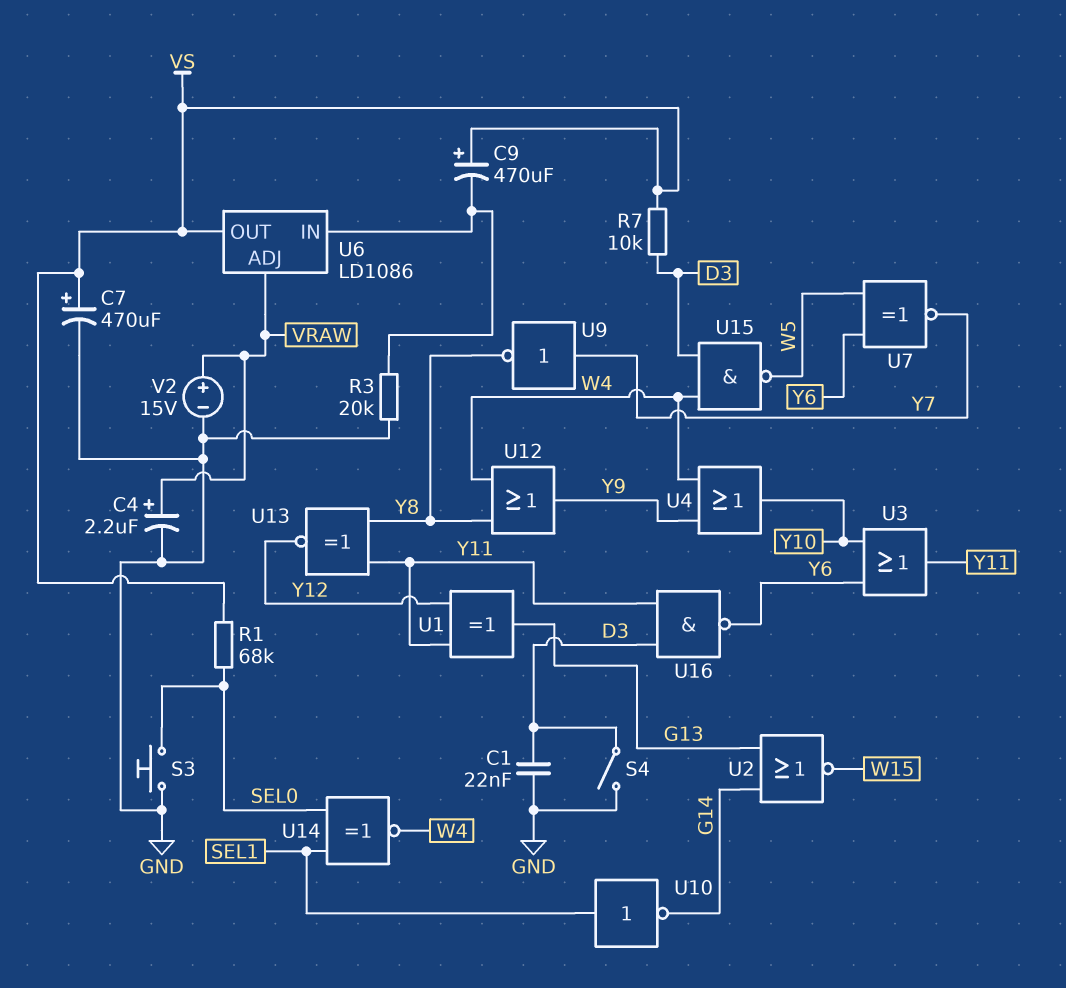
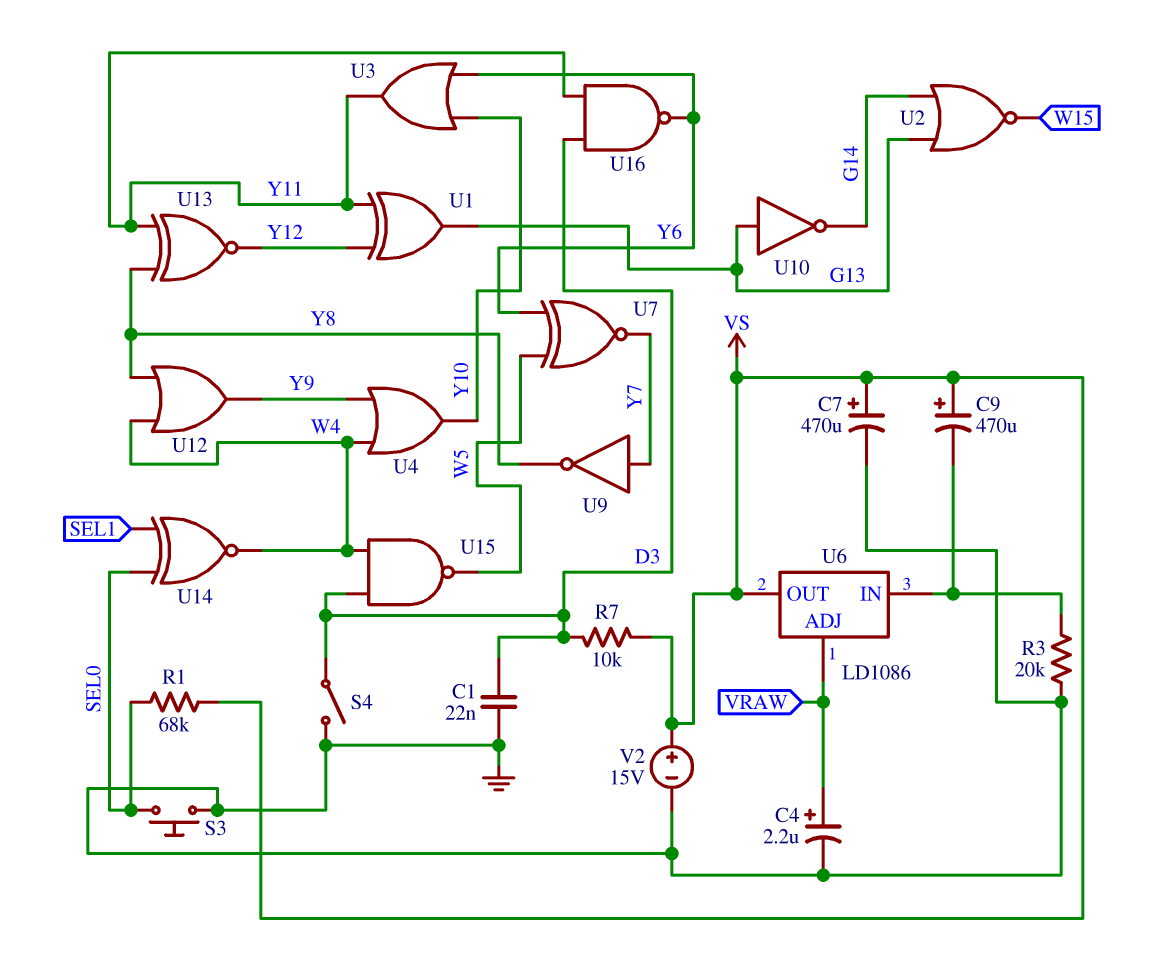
U10: NOT (in SEL1, out G14) -> NOT (in G13, out G14)
V2: 15V (plus VRAW, minus GND) -> 15V (plus VS, minus GND)

